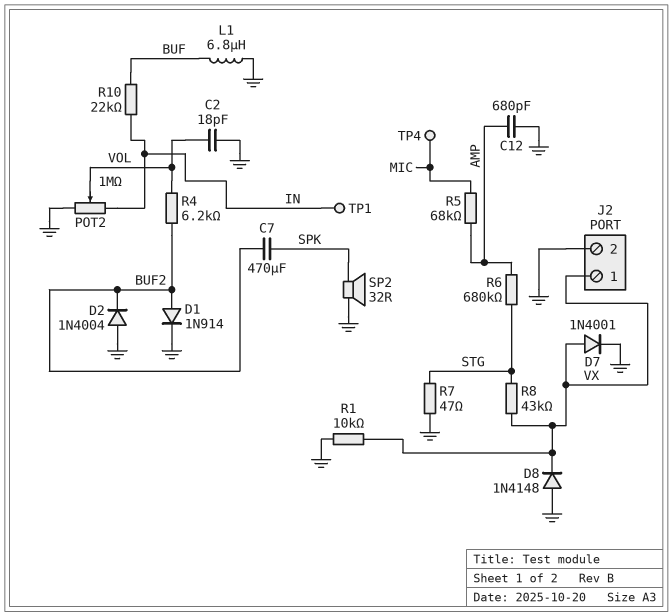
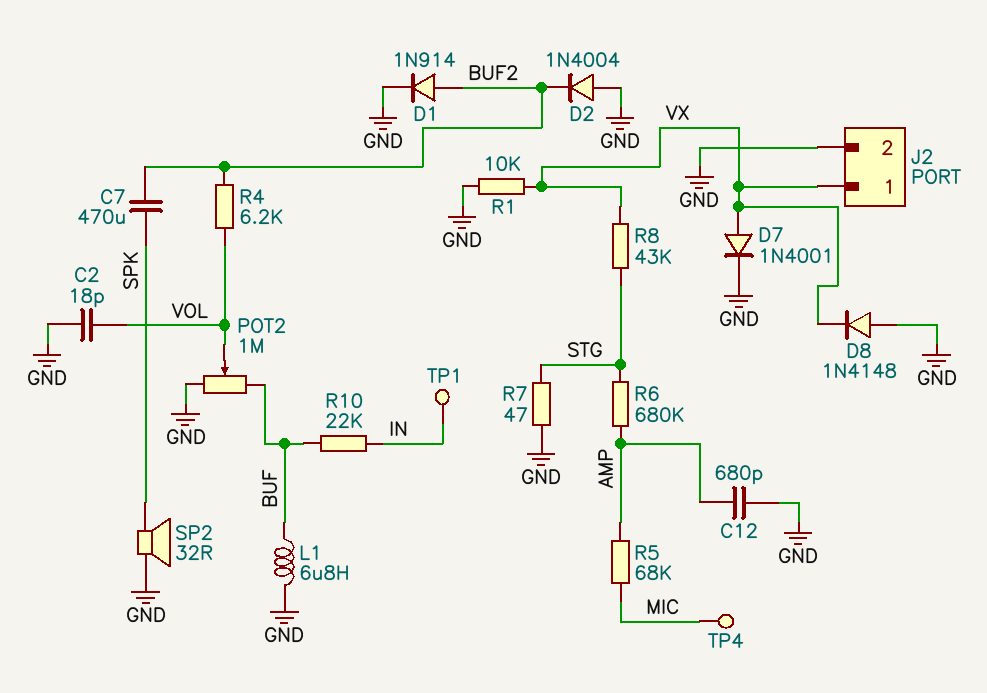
POT2: 1M (GND, IN, wiper VOL) -> 1M (BUF, GND, wiper VOL)

